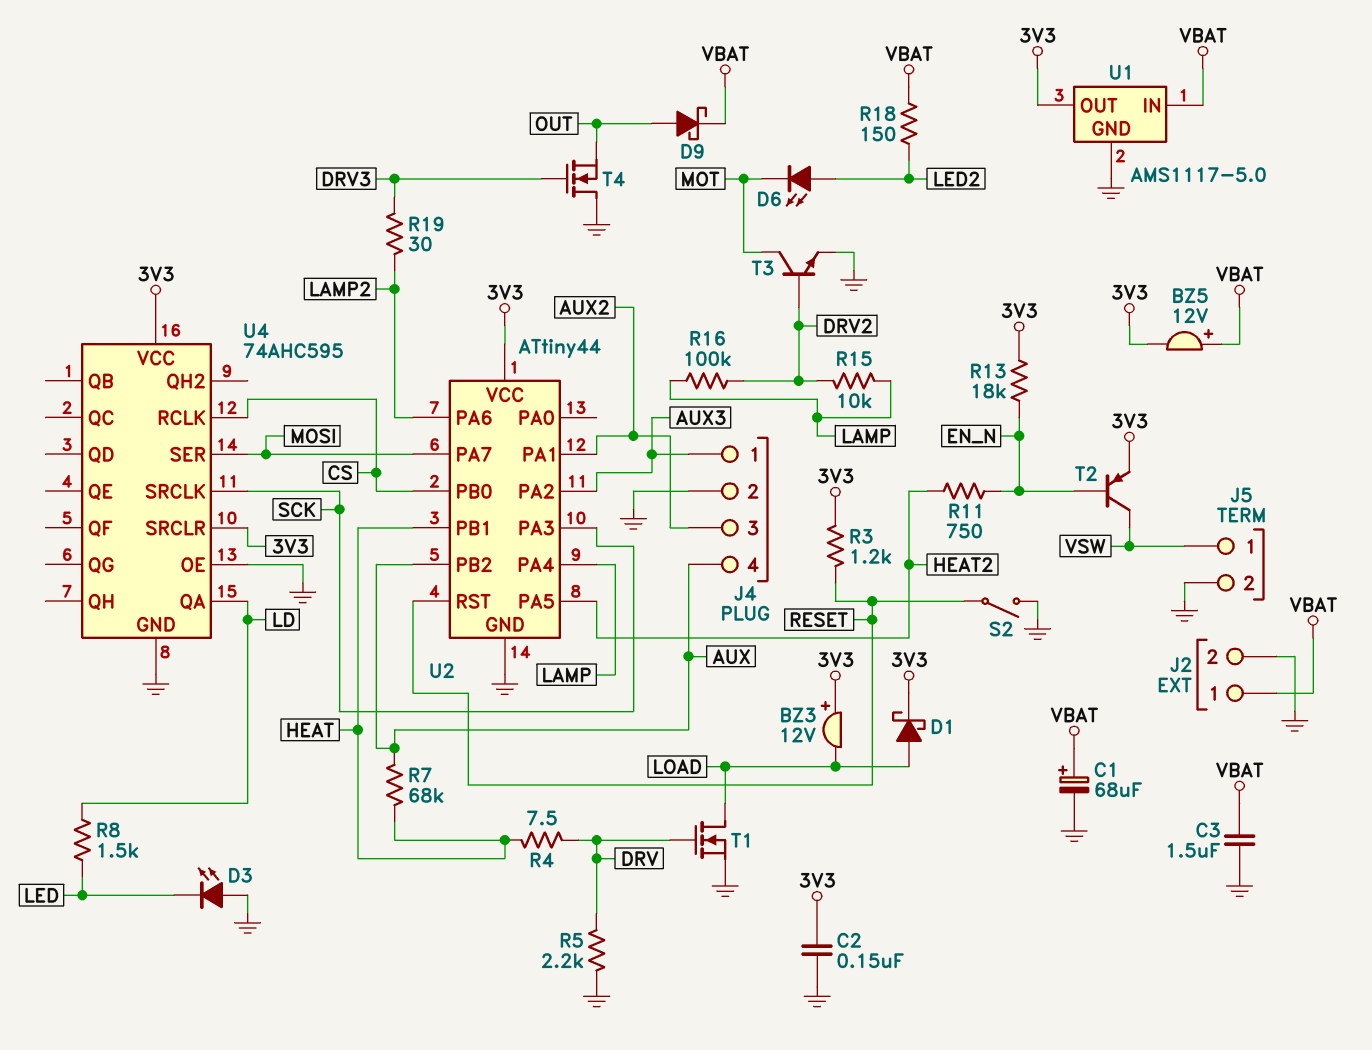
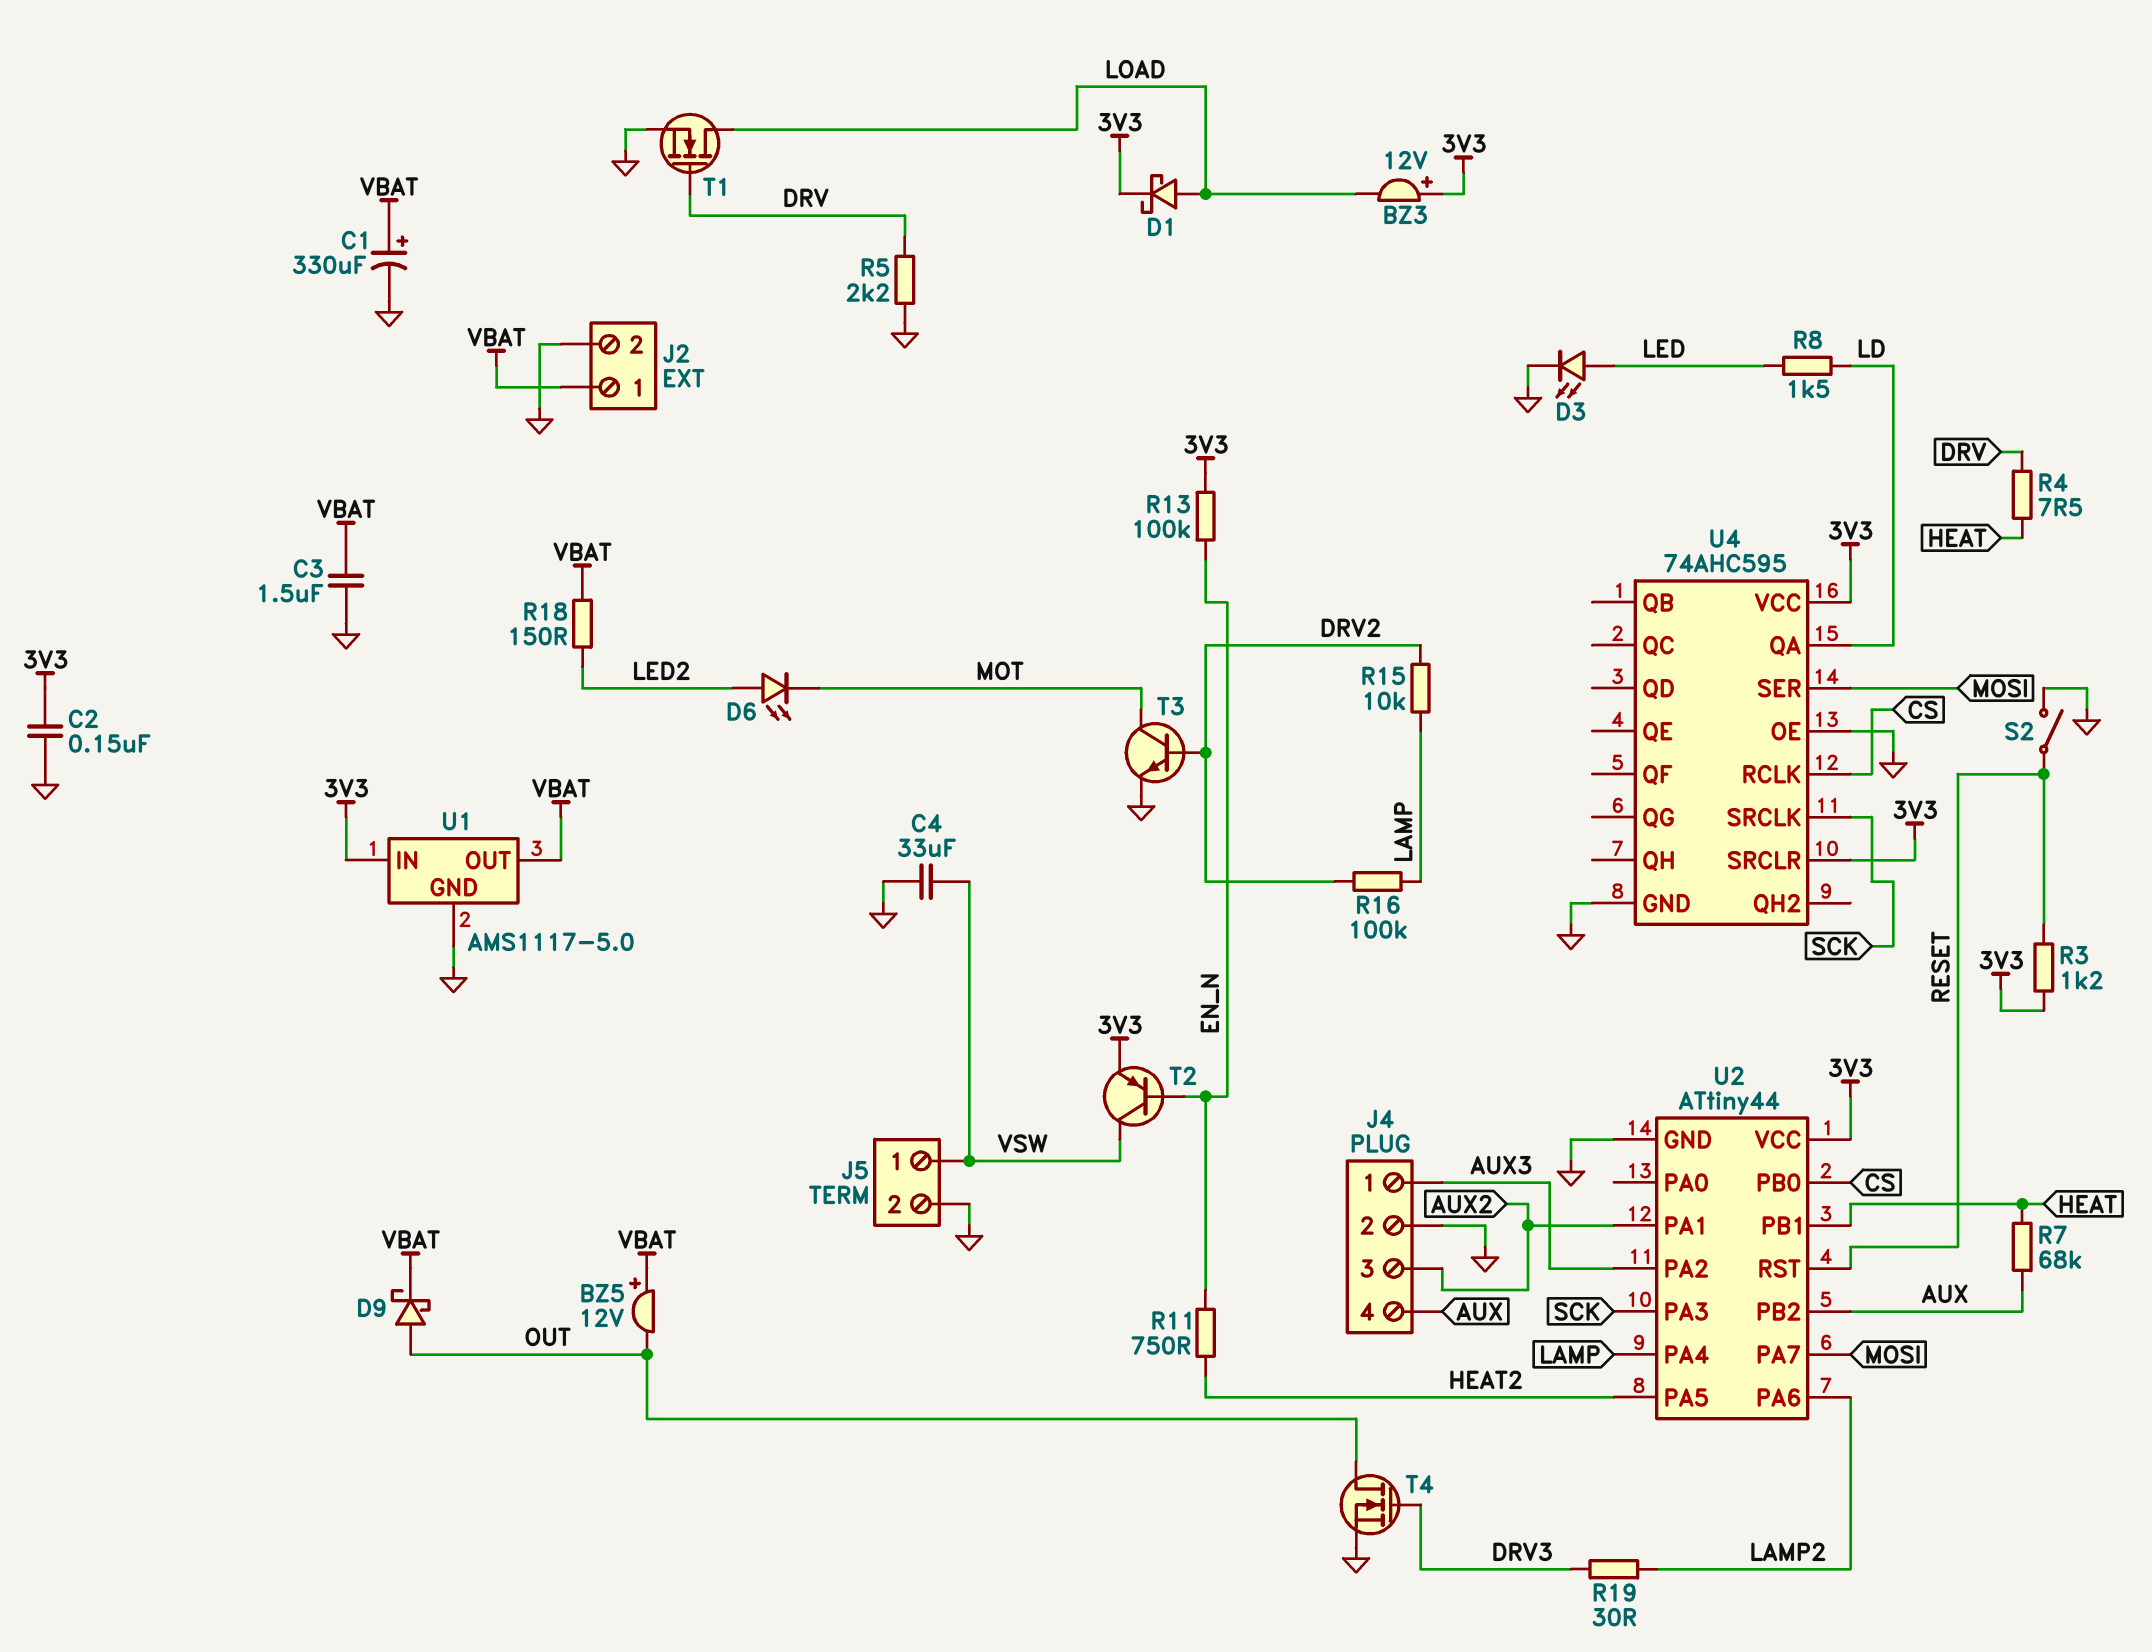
BZ5: buzzer 12V (plus VBAT, minus 3V3) -> buzzer 12V (plus VBAT, minus OUT)
C1: 68uF (plus VBAT, minus GND) -> 330uF (plus VBAT, minus GND)
C4: none -> 33uF (GND, VSW)
D3: LED (A GND, K LED) -> LED (A LED, K GND)
R13: 18k (3V3, EN_N) -> 100k (3V3, EN_N)
T4: NMOS (G DRV3, D GND, S OUT) -> NMOS (G DRV3, D OUT, S GND)
U1 pin IN: VBAT -> 3V3
U1 pin OUT: 3V3 -> VBAT

